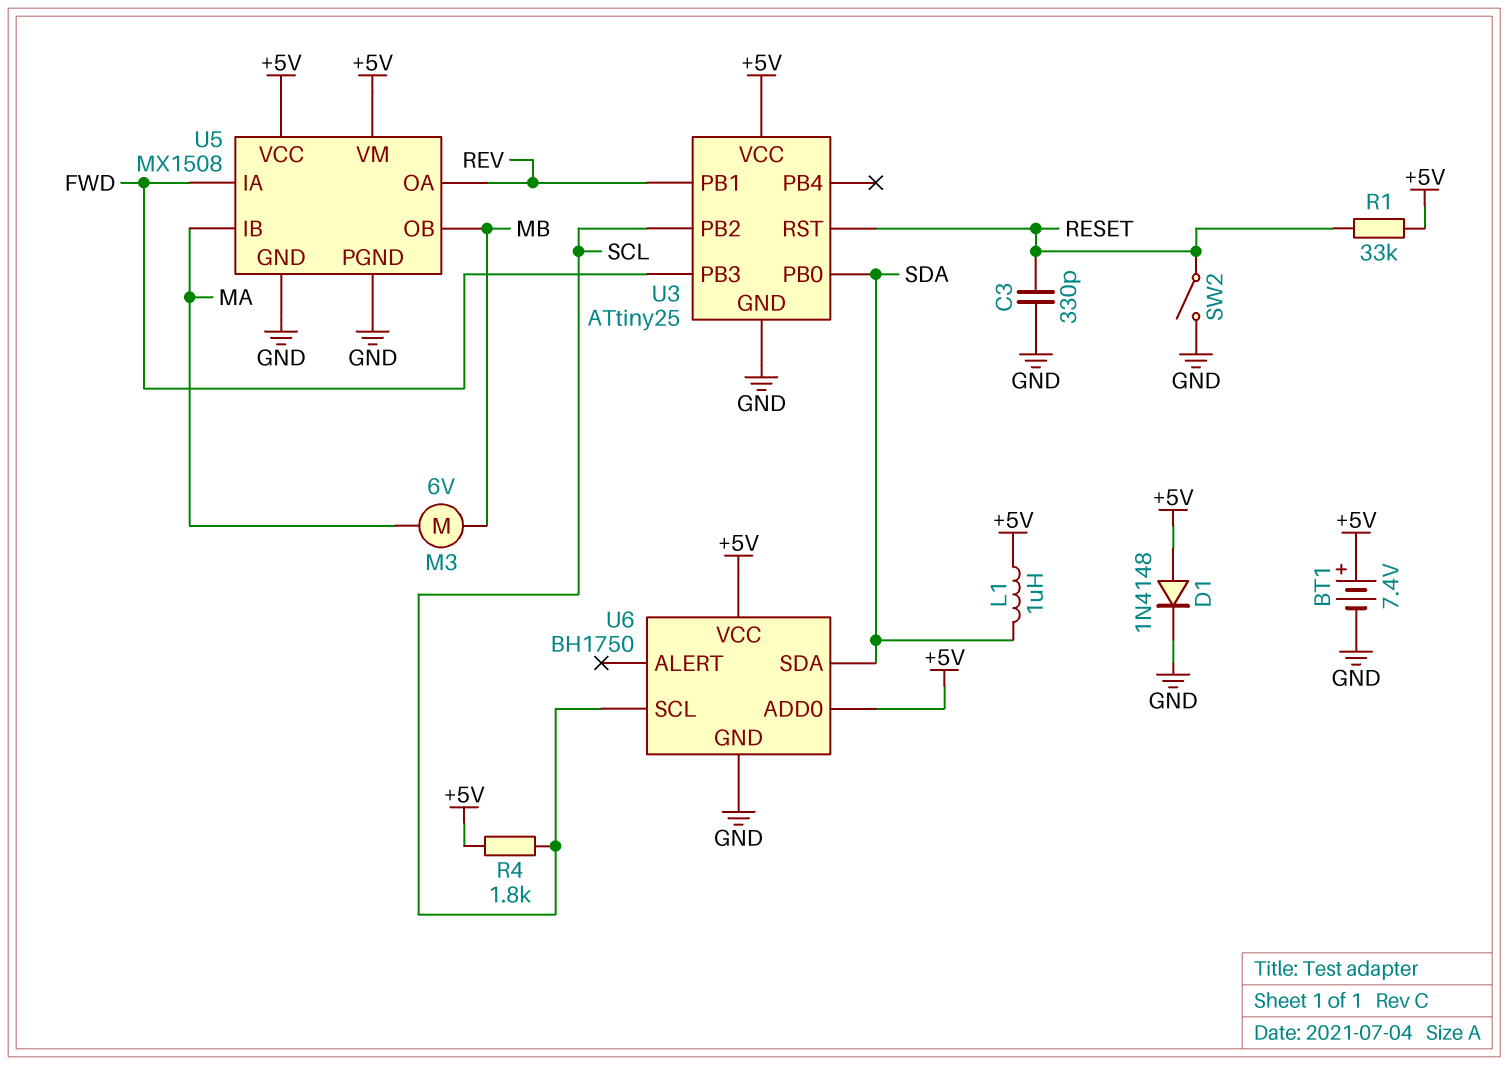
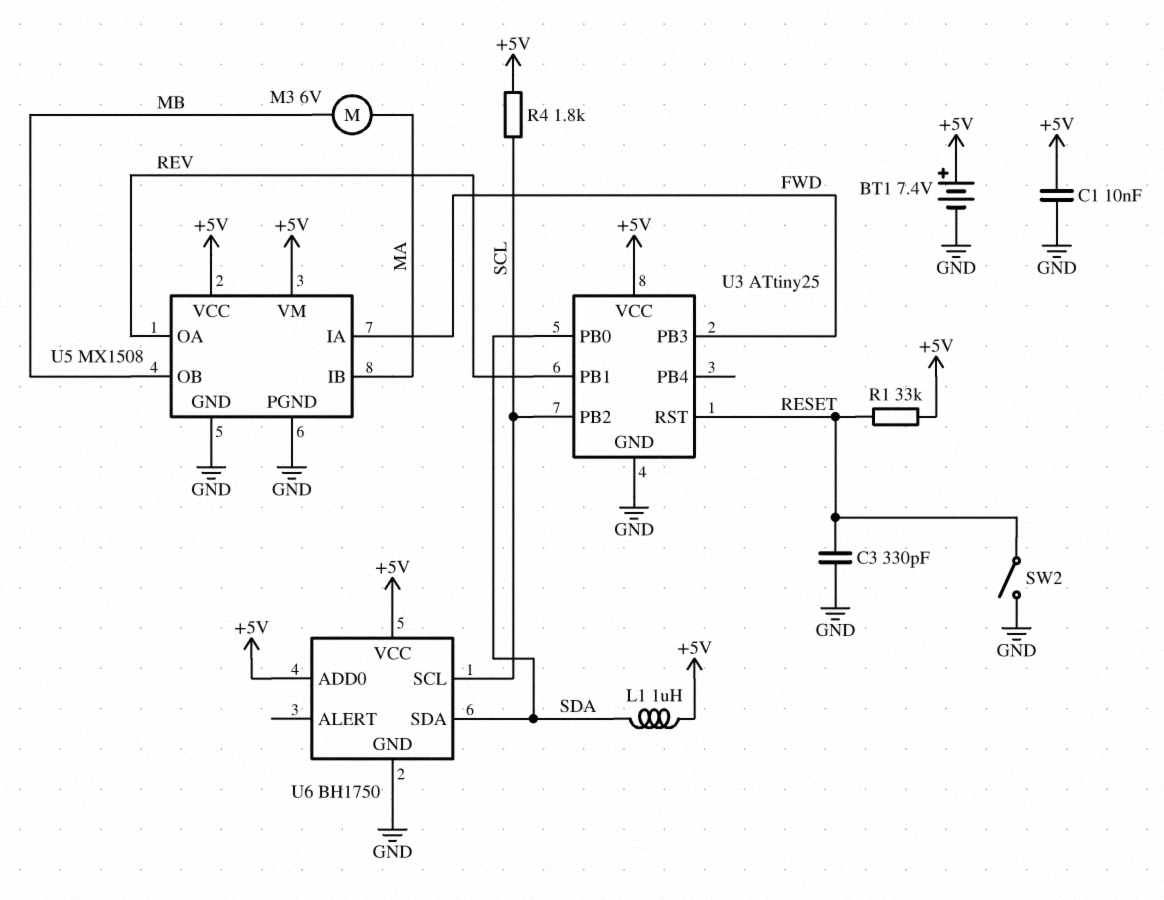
C1: none -> 10nF (+5V, GND)
D1: diode 1N4148 (A +5V, K GND) -> none

